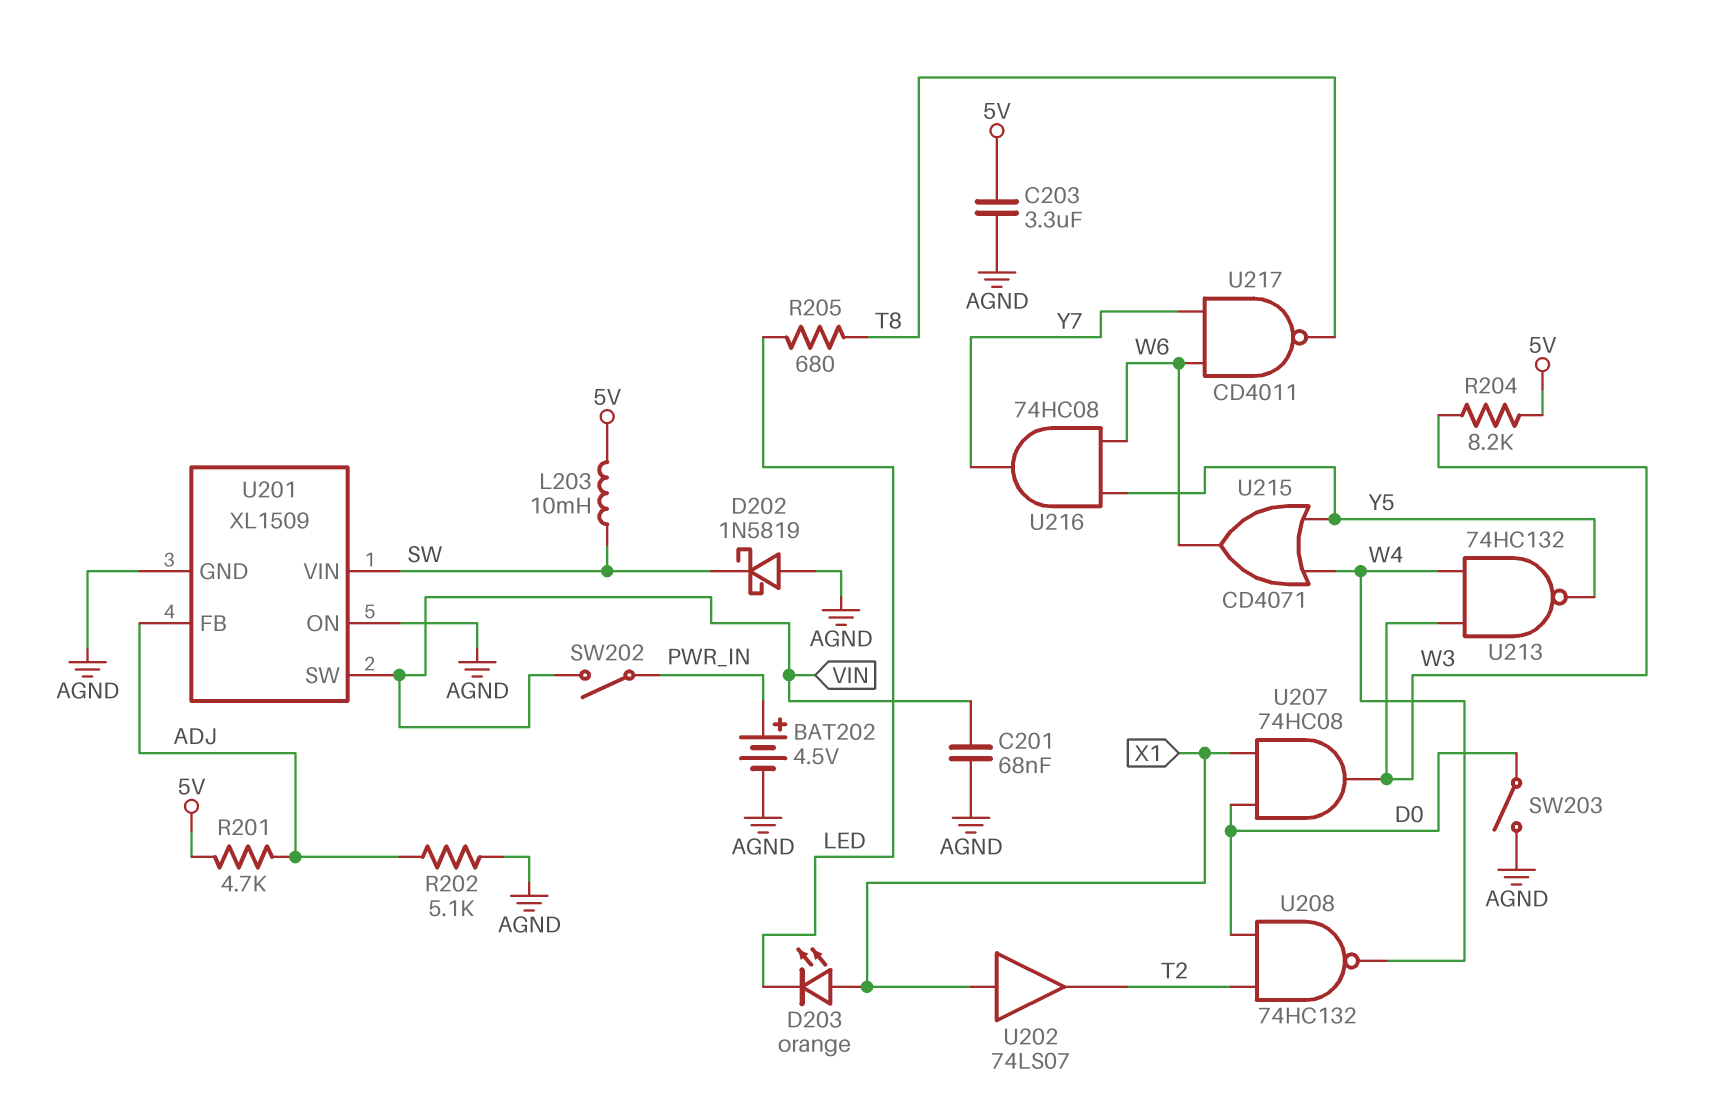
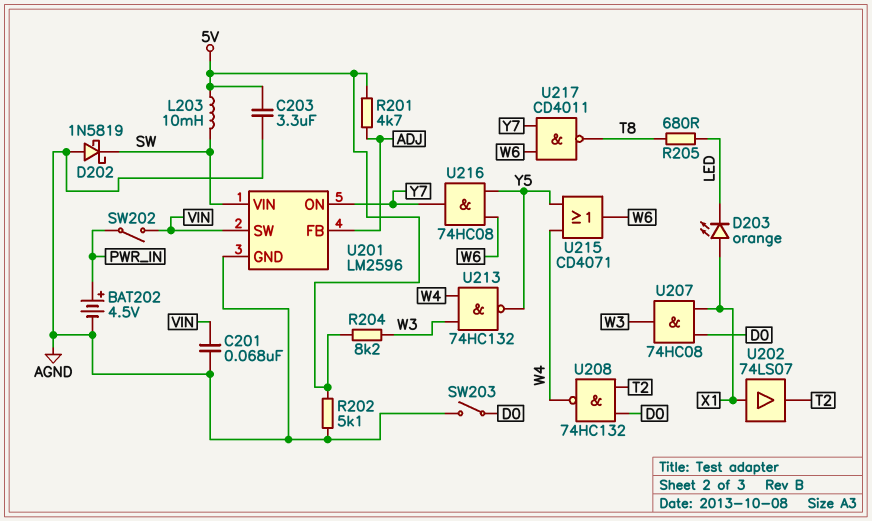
R202: 5.1k (ADJ, AGND) -> 5.1k (5V, AGND)
U201: XL1509 -> LM2596
U201 pin ON: AGND -> Y7

